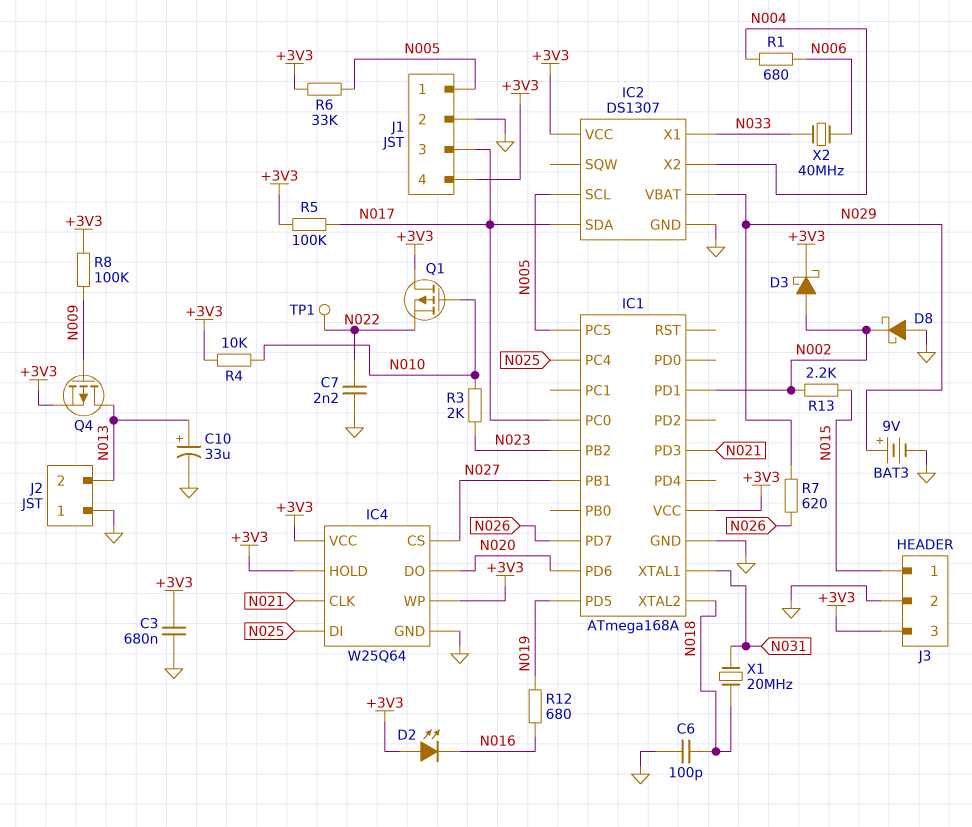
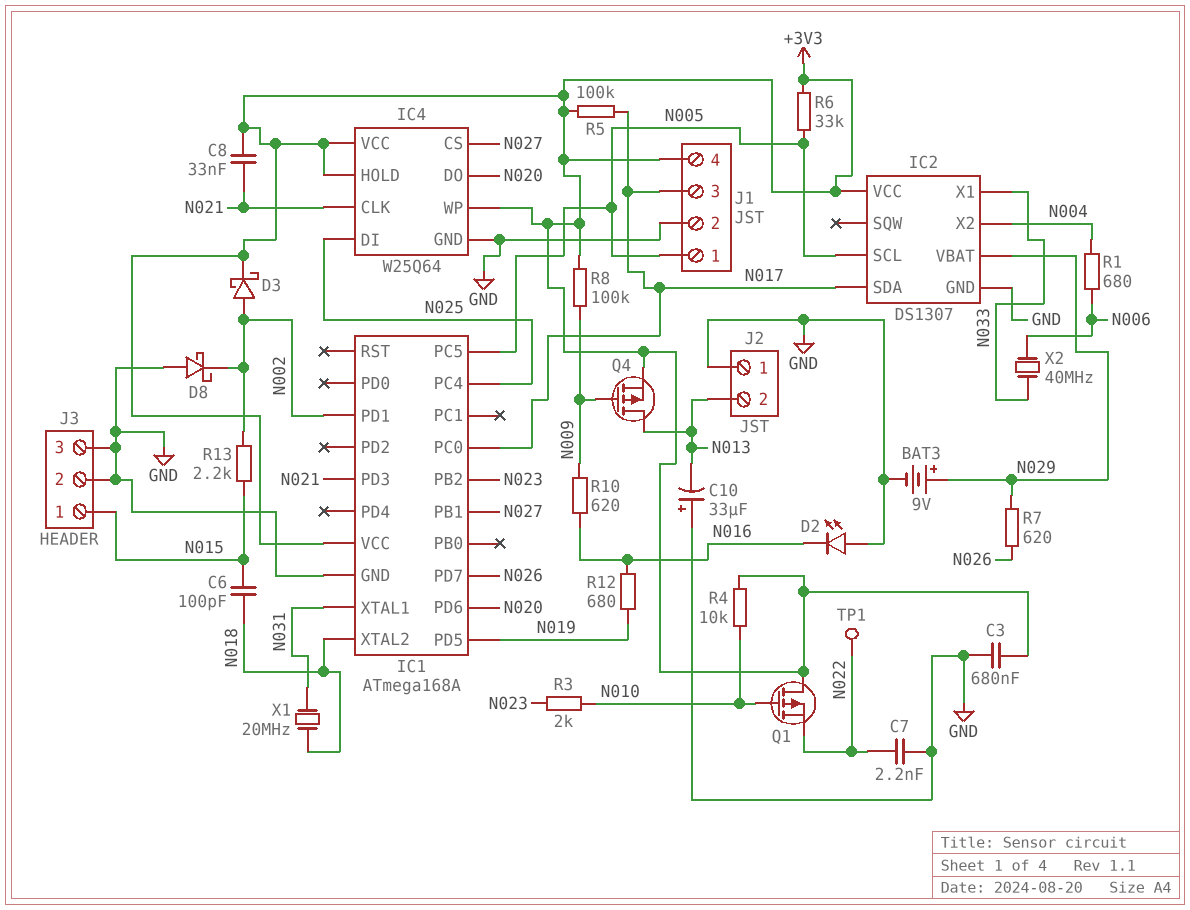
C6: 100pF (GND, N018) -> 100pF (N015, N018)
C8: none -> 33nF (+3V3, N021)
C10: 33uF (plus N013, minus GND) -> 33uF (plus GND, minus N013)
D2: LED (A +3V3, K N016) -> LED (A GND, K N016)
J3 pin 3: +3V3 -> GND
R10: none -> 620 (N009, N016)

